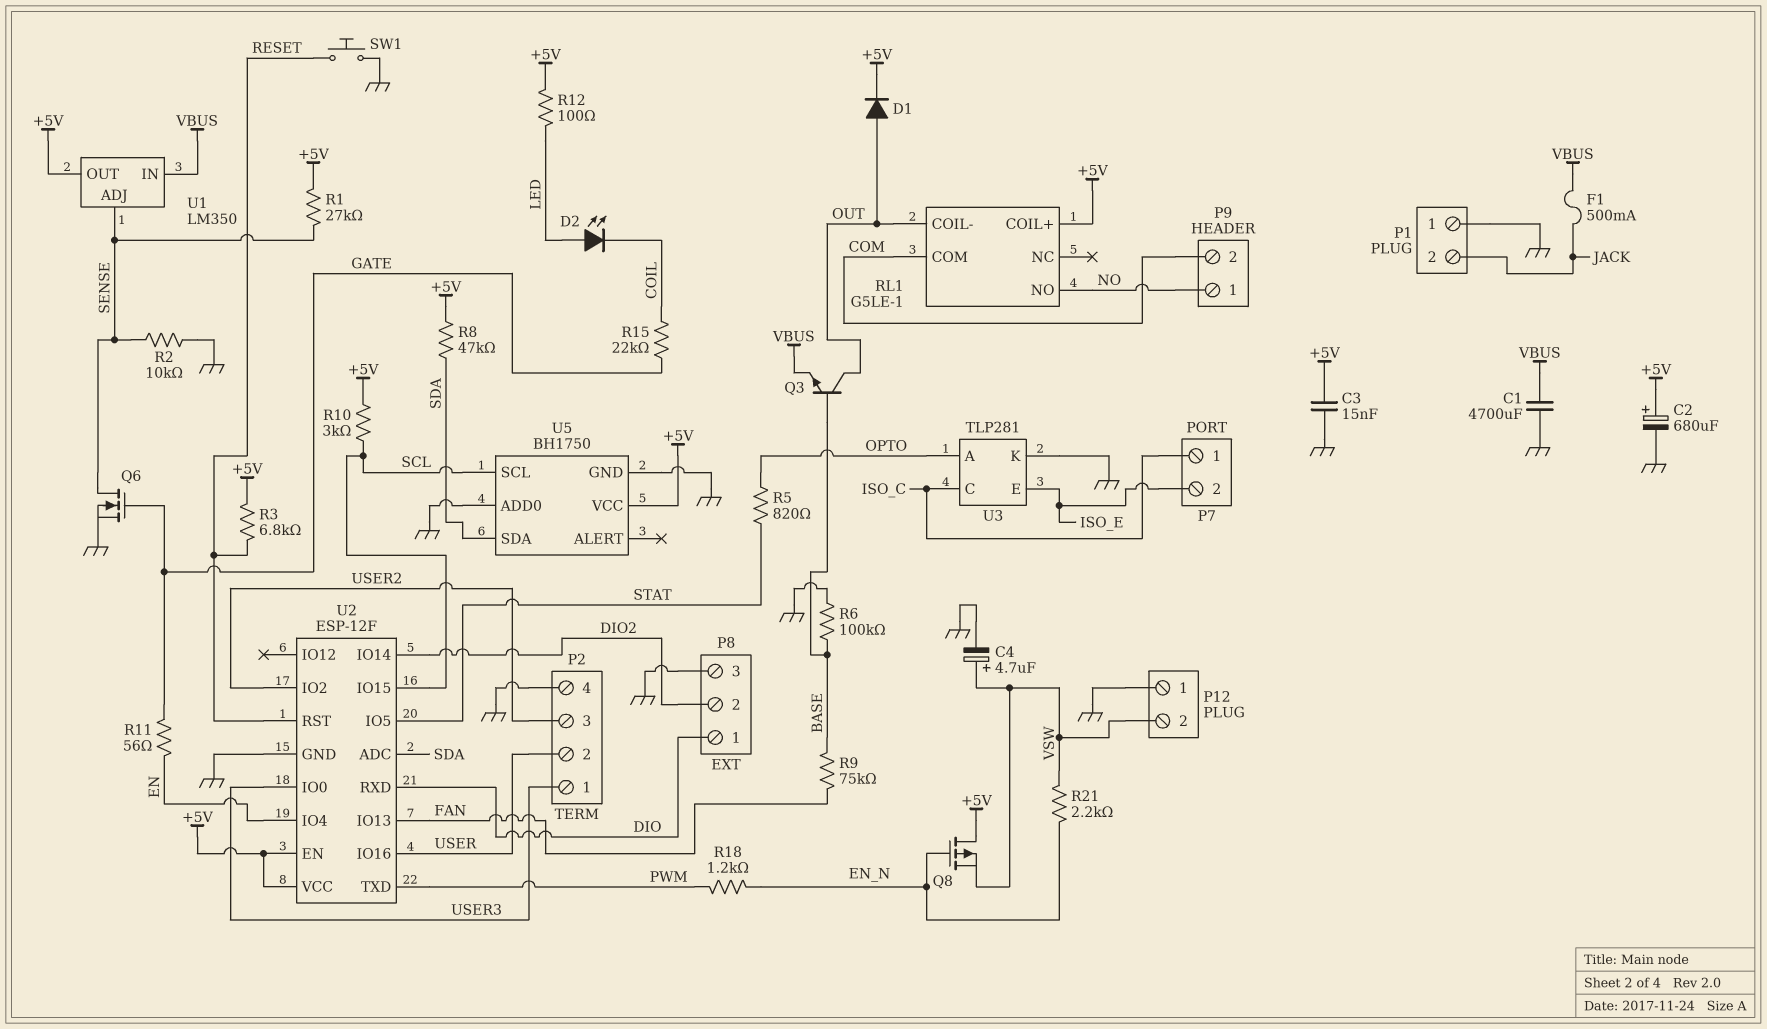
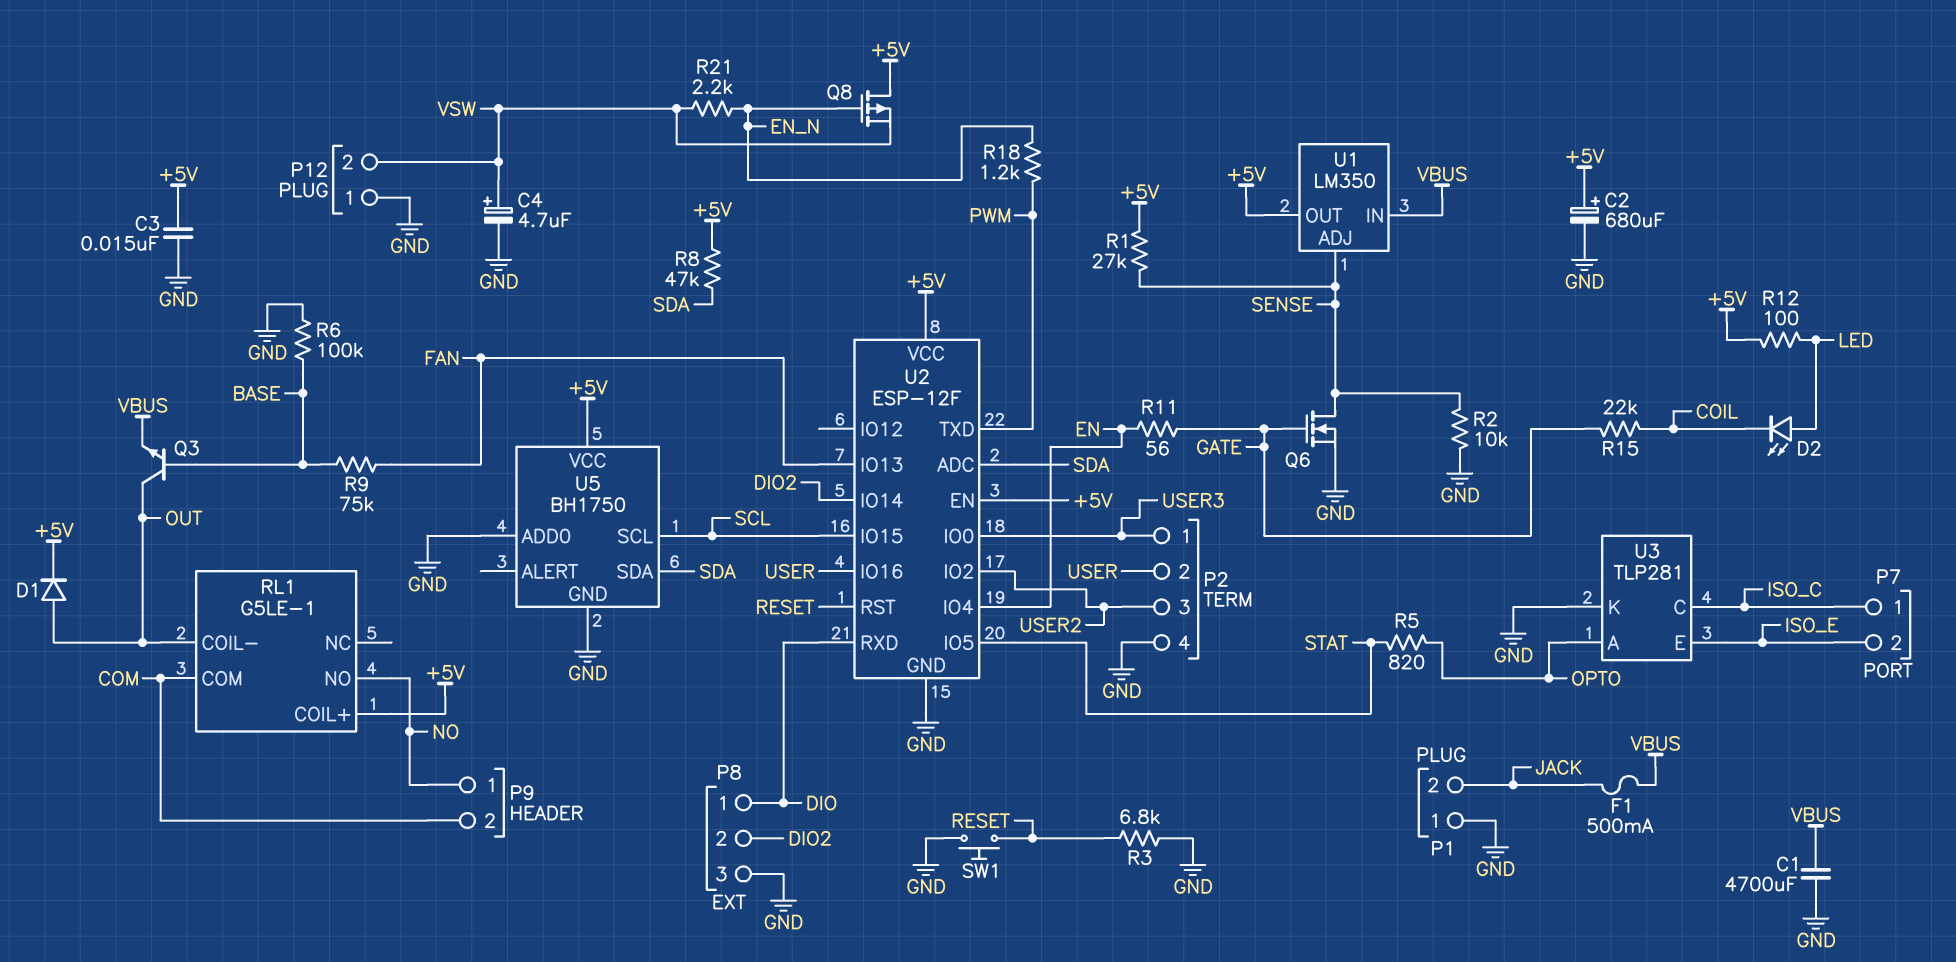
R3: 6.8k (+5V, RESET) -> 6.8k (GND, RESET)
R10: 3k (+5V, SCL) -> none

